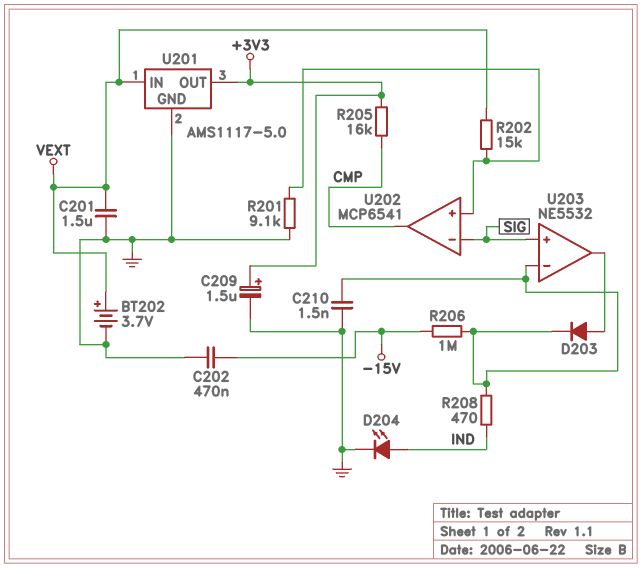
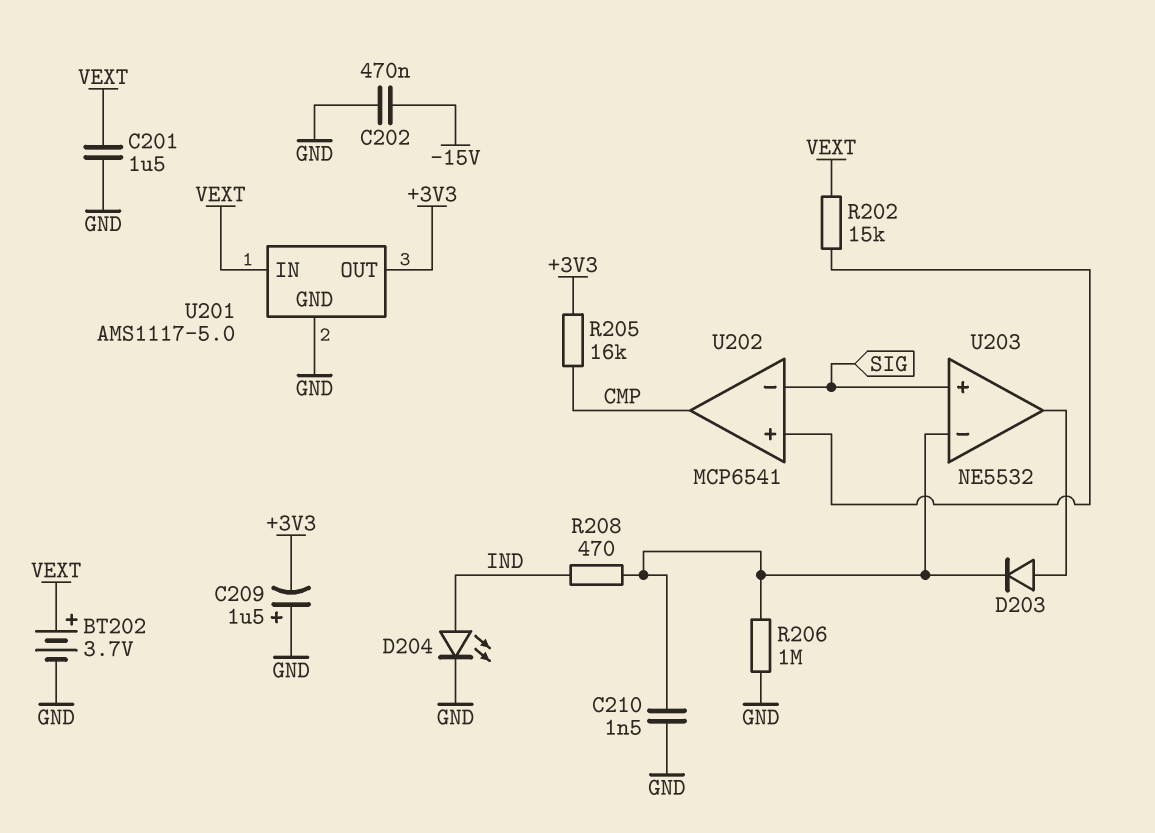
C209: 1.5uF (plus +3V3, minus GND) -> 1.5uF (plus GND, minus +3V3)
R201: 9.1k (GND, U202/in+) -> none
R206: 1M (-15V, U203/in-) -> 1M (GND, U203/in-)

